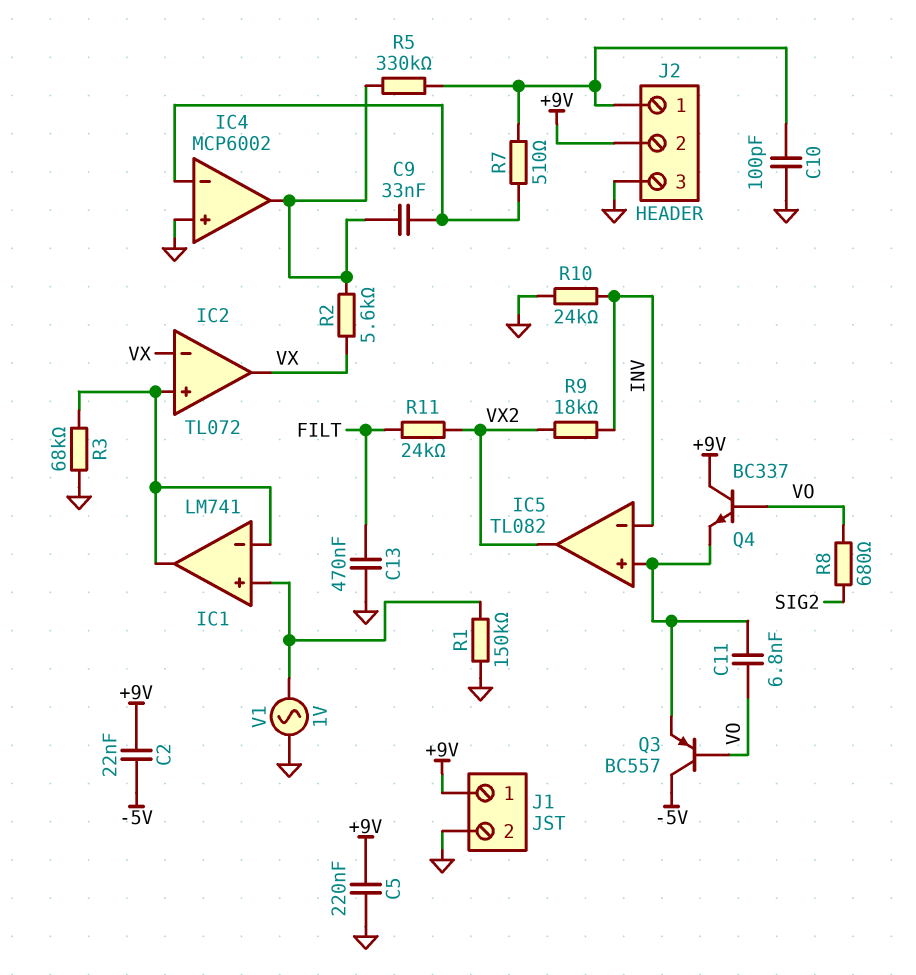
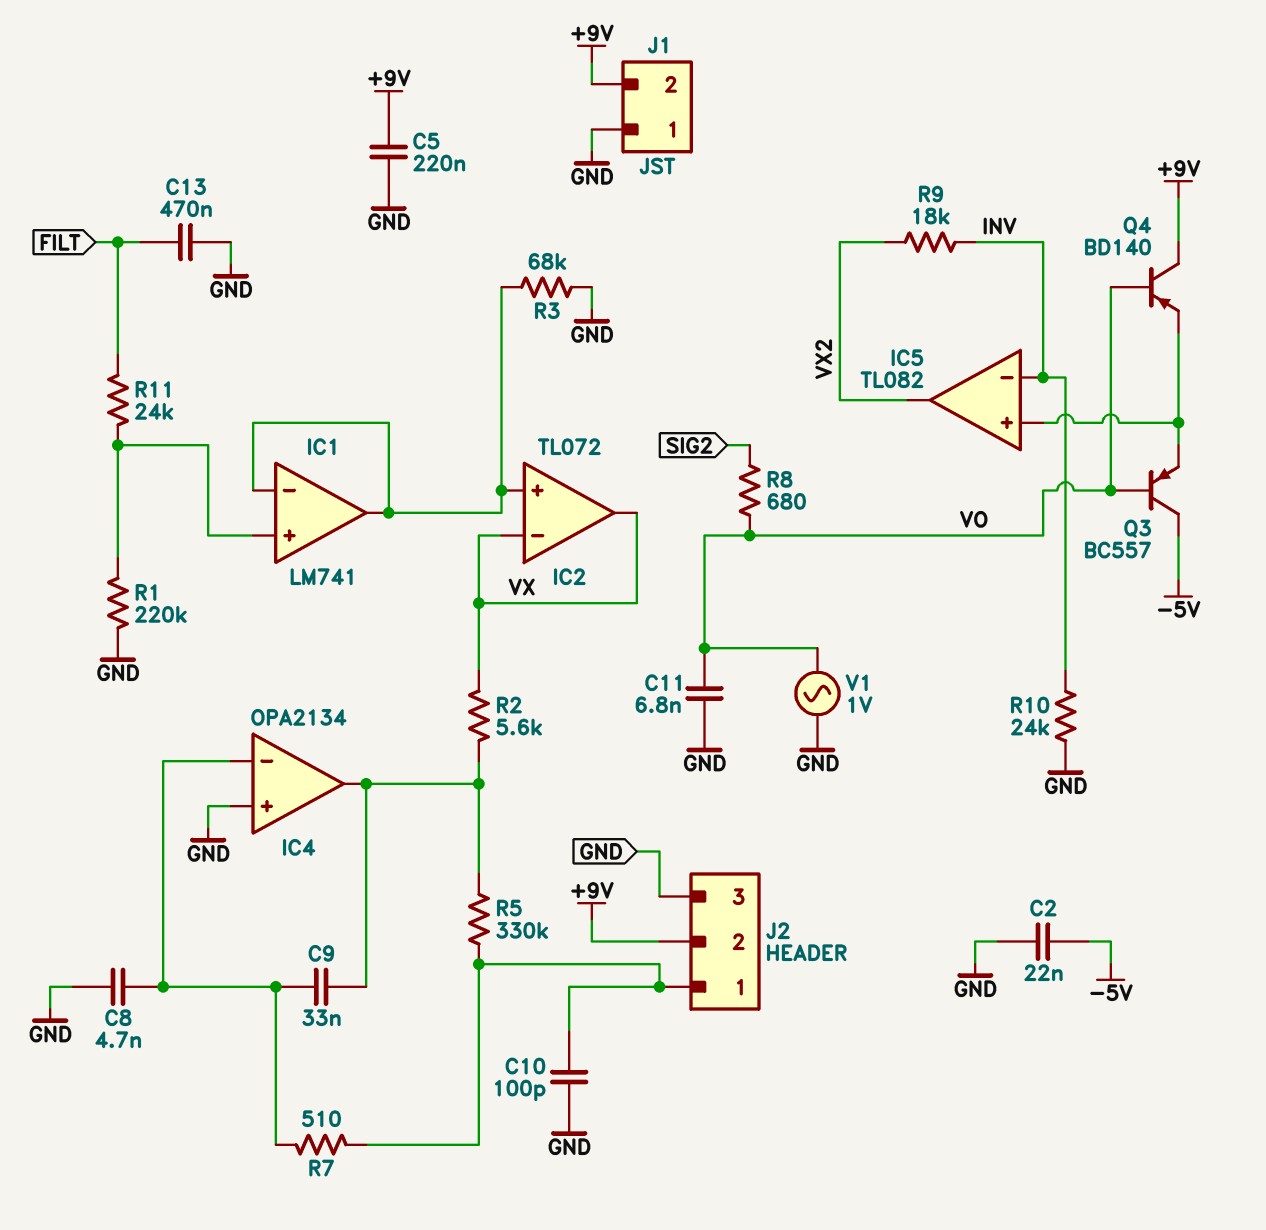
C2: 22nF (+9V, -5V) -> 22nF (-5V, GND)
C8: none -> 4.7nF (GND, IC4/in-)
C11: 6.8nF (IC5/in+, VO) -> 6.8nF (GND, VO)
IC4: MCP6002 -> OPA2134
J1 pin 1: +9V -> GND
J1 pin 2: GND -> +9V
Q4: NPN BC337 (B VO, C +9V, E IC5/in+) -> PNP BD140 (B VO, C +9V, E IC5/in+)
R1: 150k (GND, IC1/in+) -> 220k (GND, IC1/in+)
R11: 24k (FILT, VX2) -> 24k (FILT, IC1/in+)
V1: AC 1V (GND, IC1/in+) -> AC 1V (GND, VO)

